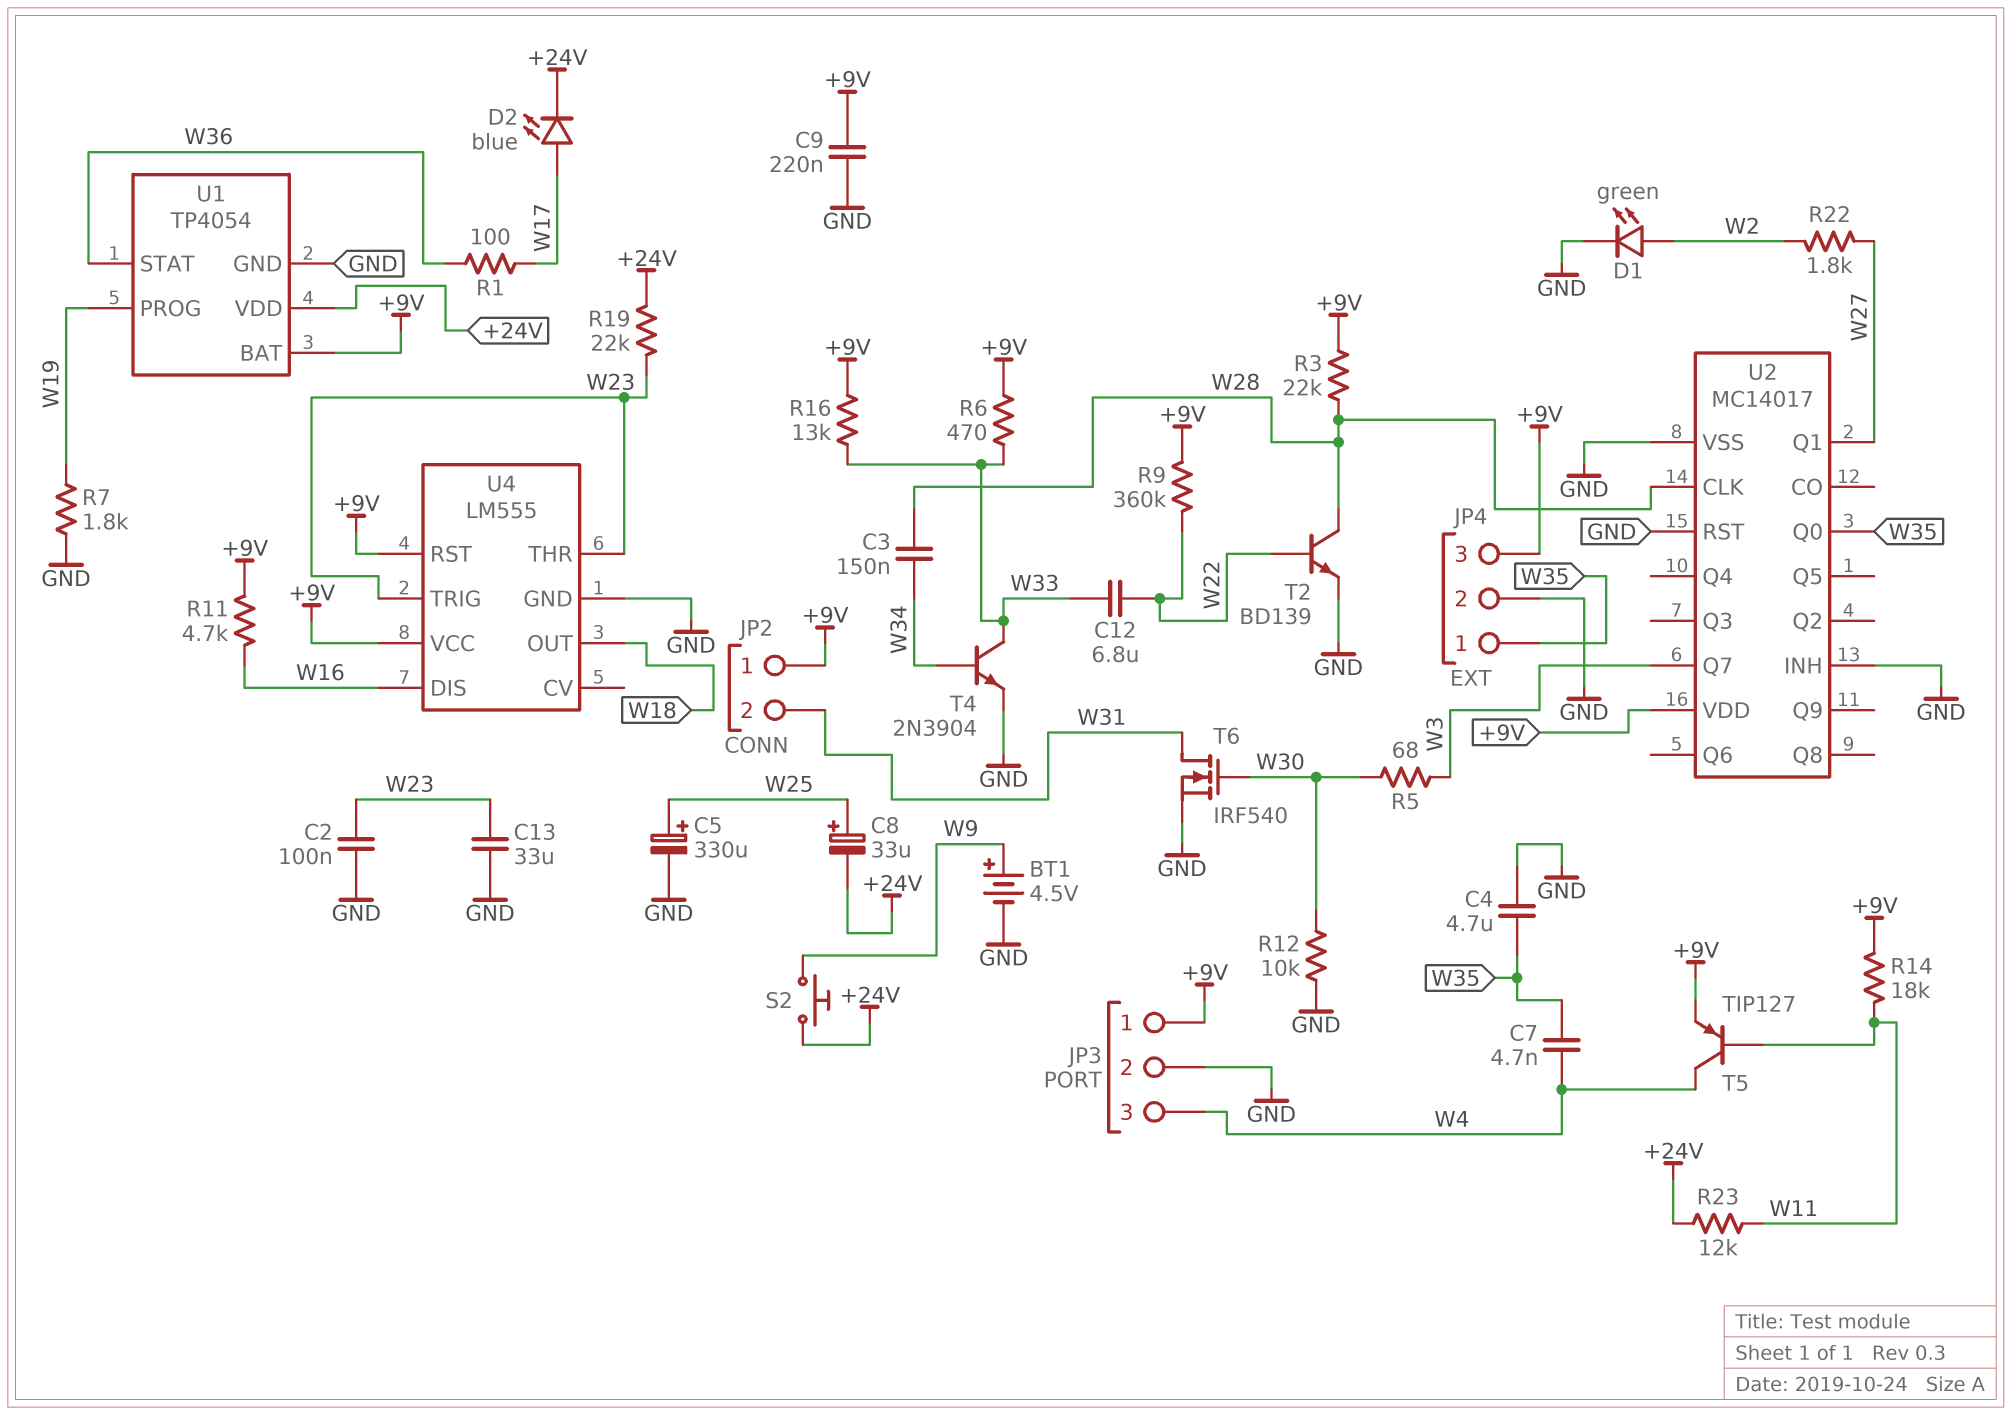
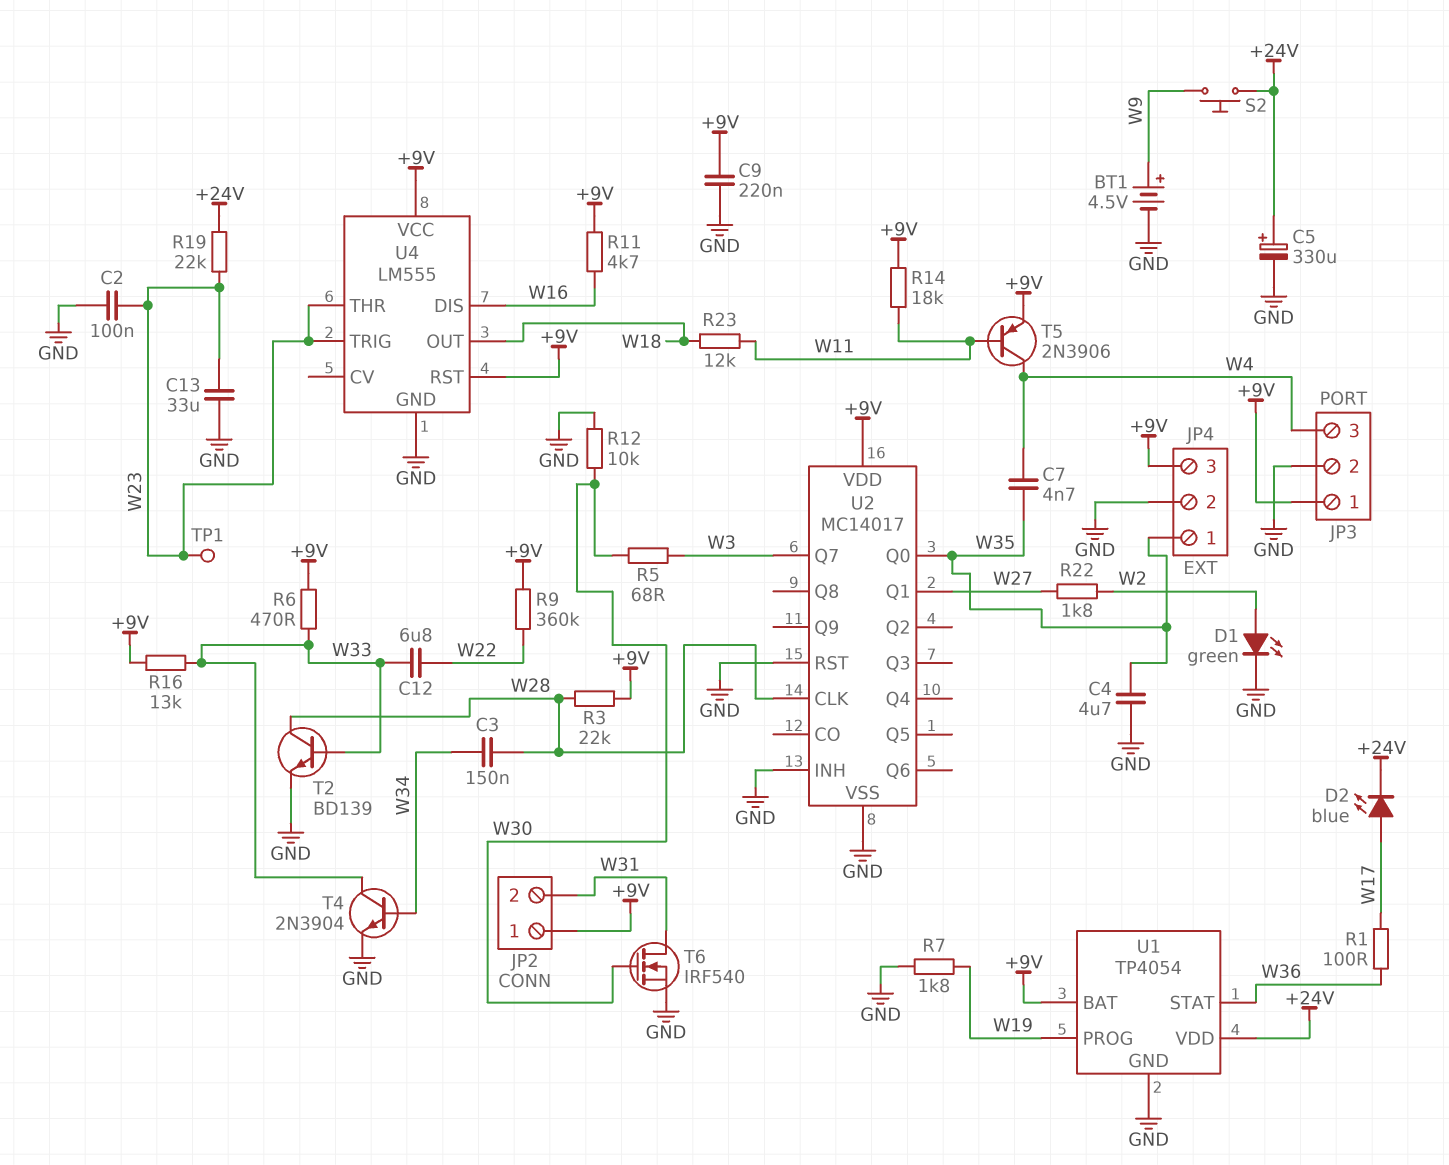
C5: 330uF (plus W25, minus GND) -> 330uF (plus +24V, minus GND)
C8: 33uF (plus W25, minus +24V) -> none
R23: 12k (+24V, W11) -> 12k (W11, W18)
T2: NPN BD139 (B W22, C W28, E GND) -> NPN BD139 (B W33, C W28, E GND)
T5: PNP TIP127 (B W11, C W4, E +9V) -> PNP 2N3906 (B W11, C W4, E +9V)
TP1: none -> test point (W23)

